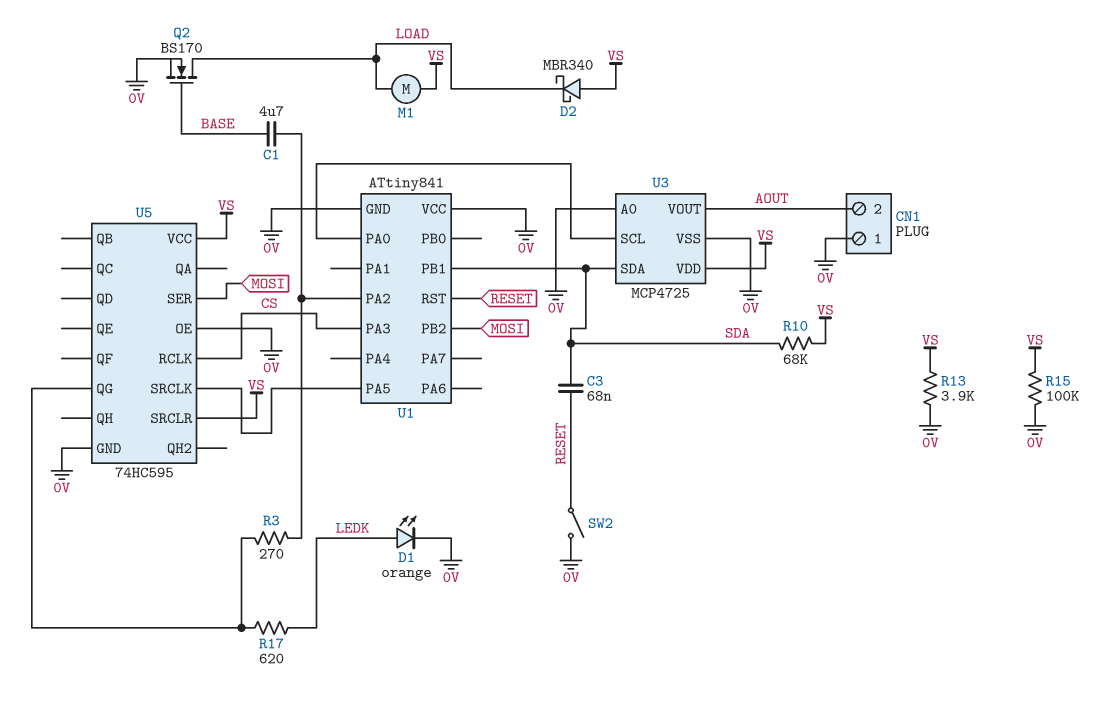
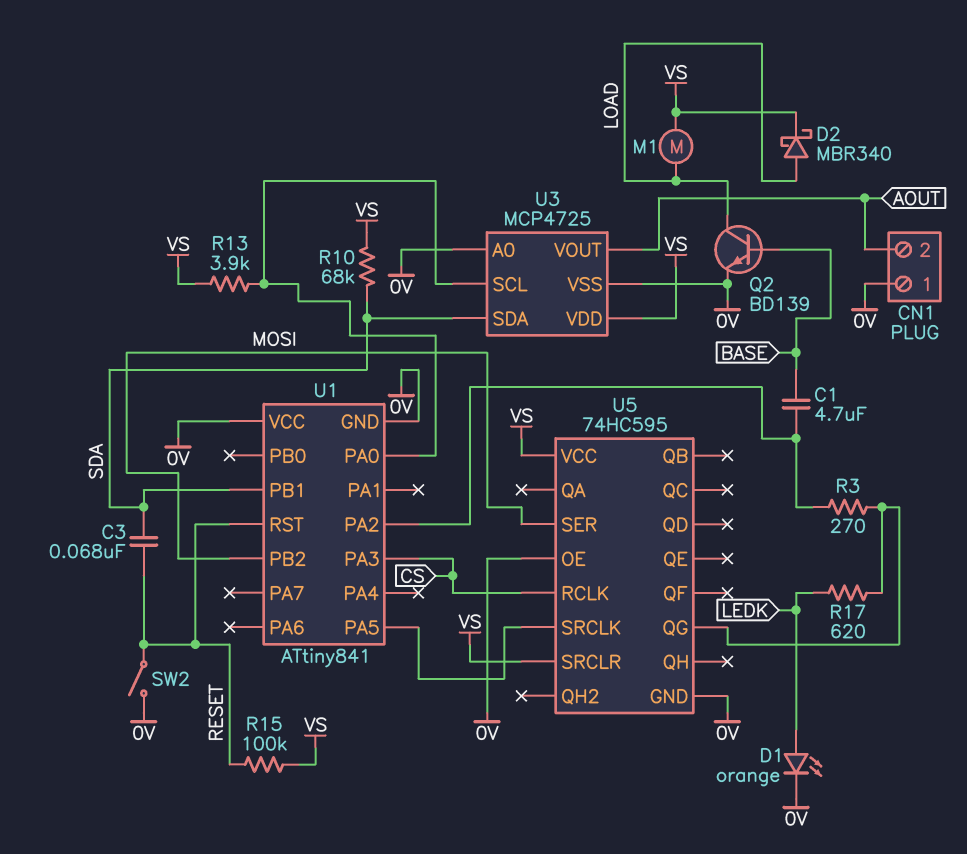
D2: schottky MBR340 (A VS, K LOAD) -> schottky MBR340 (A LOAD, K VS)
Q2: NMOS BS170 (G BASE, D LOAD, S 0V) -> NPN BD139 (B BASE, C LOAD, E 0V)
R13: 3.9k (0V, VS) -> 3.9k (U1/PA0, VS)
R15: 100k (0V, VS) -> 100k (RESET, VS)

